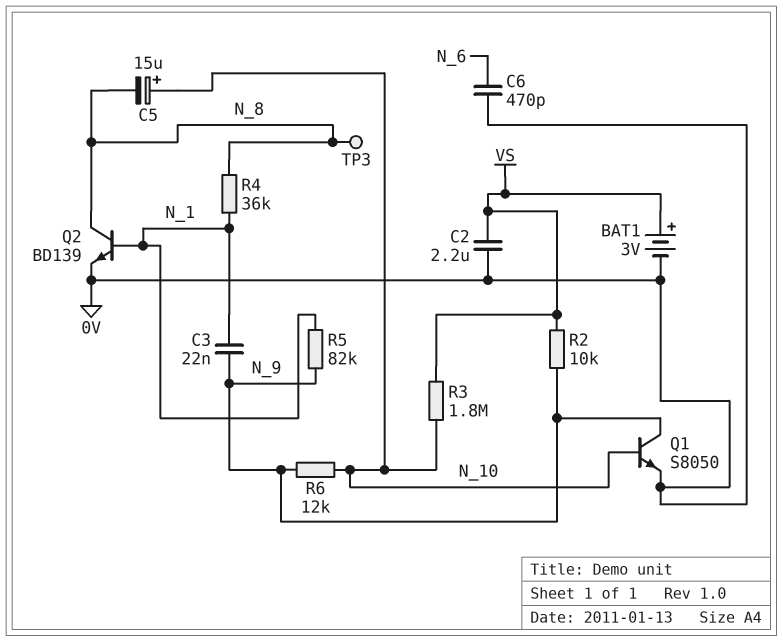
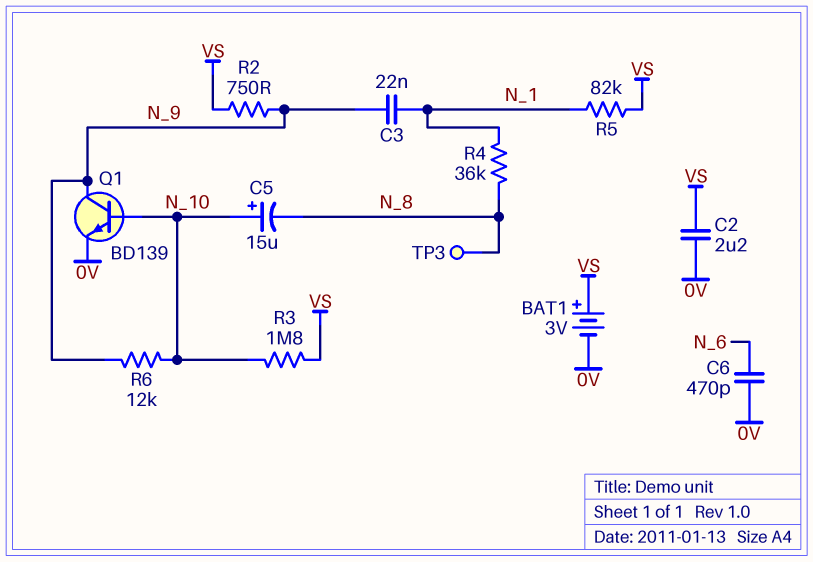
Q1: NPN S8050 (B N_10, C N_9, E 0V) -> NPN BD139 (B N_10, C N_9, E 0V)
Q2: NPN BD139 (B N_1, C N_8, E 0V) -> none
R2: 10k (N_9, VS) -> 750 (N_9, VS)
R5: 82k (N_1, N_9) -> 82k (N_1, VS)

